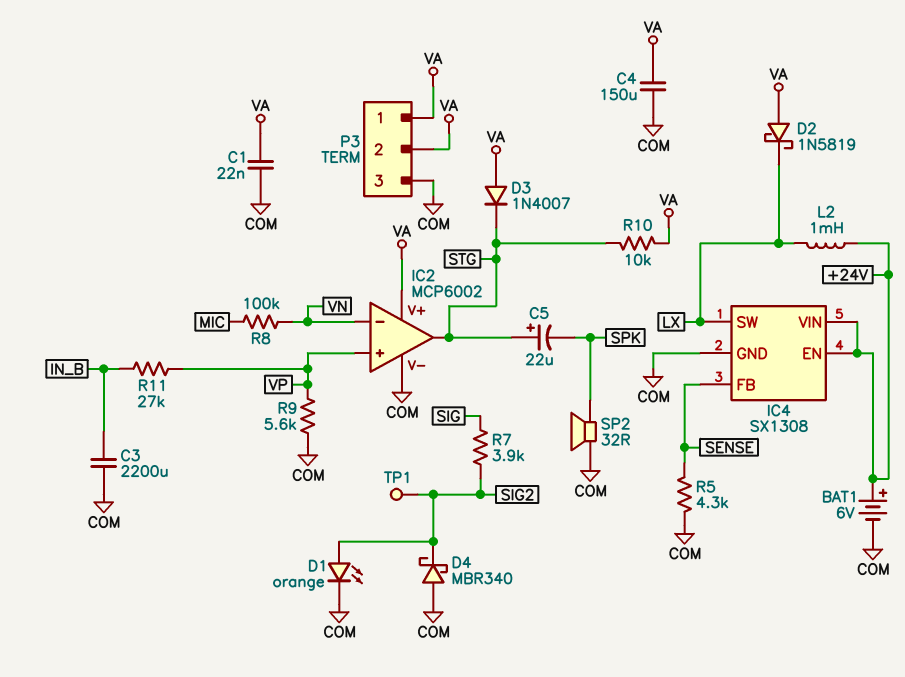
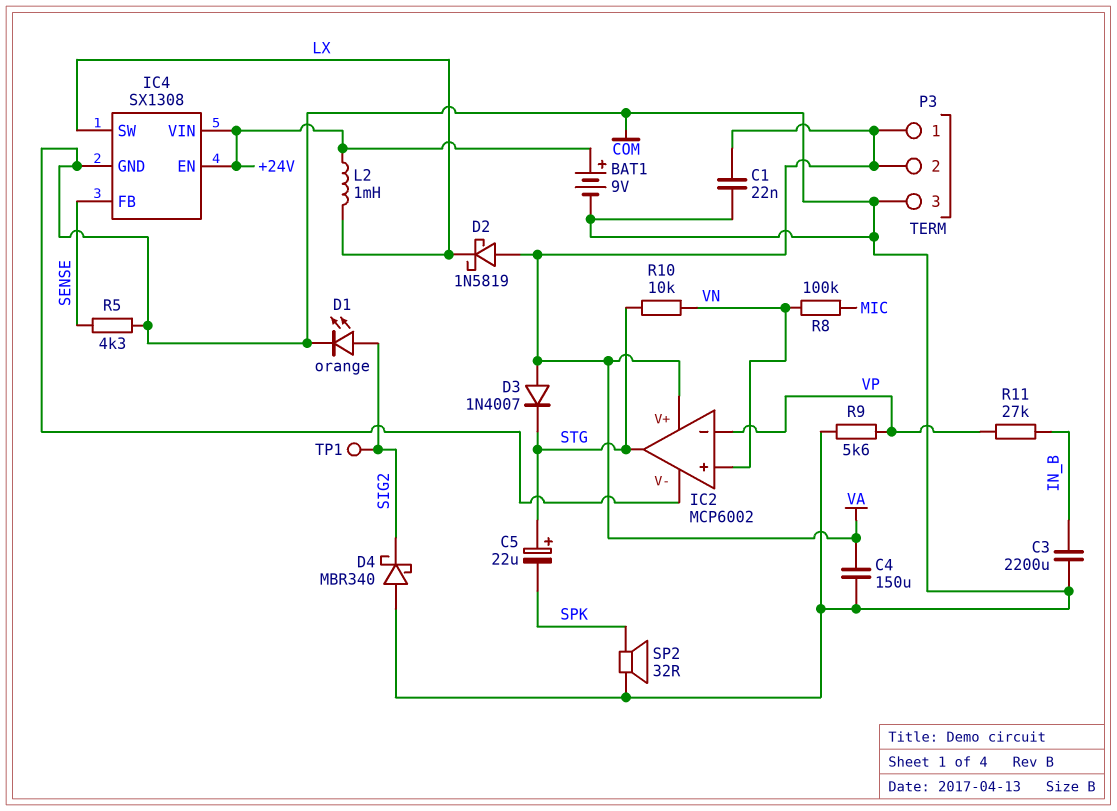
BAT1: 6V (plus +24V, minus COM) -> 9V (plus +24V, minus COM)
IC2 pin in+: VP -> VN
IC2 pin in-: VN -> VP
R7: 3.9k (SIG, SIG2) -> none
R10: 10k (STG, VA) -> 10k (STG, VN)

